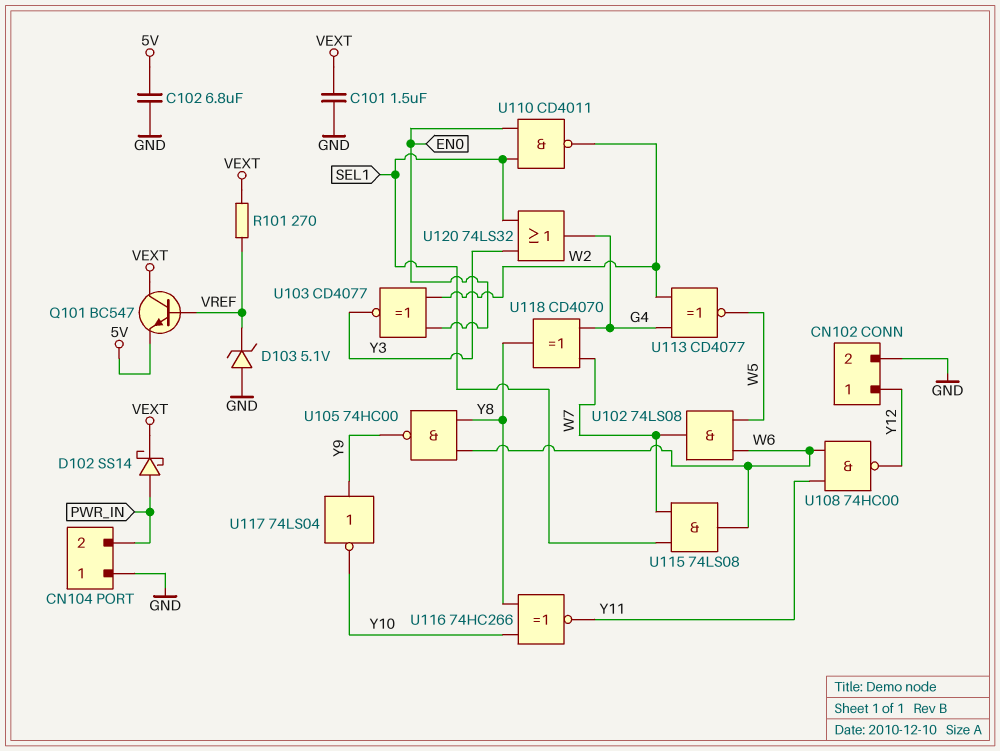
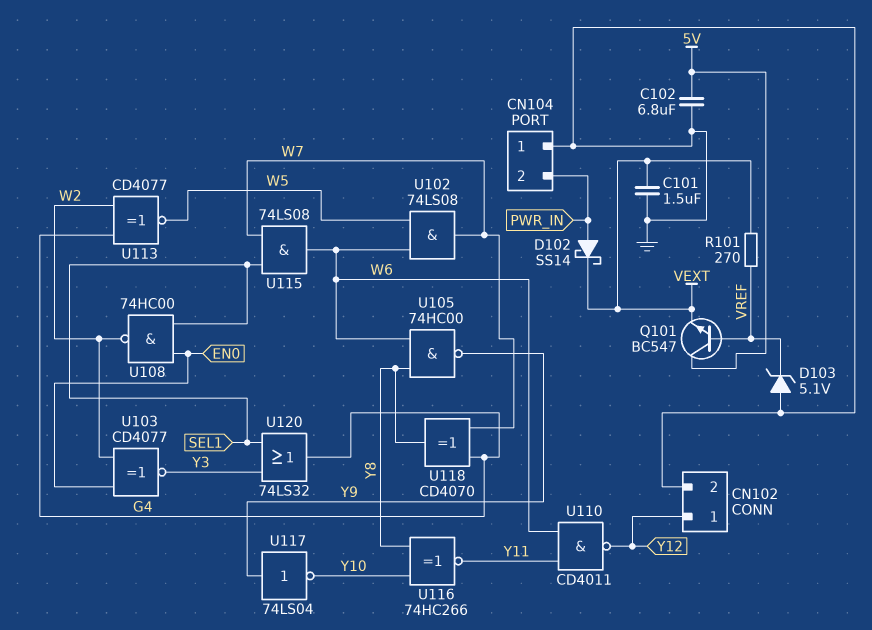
Q101: NPN BC547 (B VREF, C VEXT, E 5V) -> NPN BC547 (B VREF, C 5V, E VEXT)
U108: NAND 74HC00 (in W6, in Y11, out Y12) -> NAND 74HC00 (in EN0, in SEL1, out W2)
U110: NAND CD4011 (in EN0, in SEL1, out W2) -> NAND CD4011 (in W6, in Y11, out Y12)

